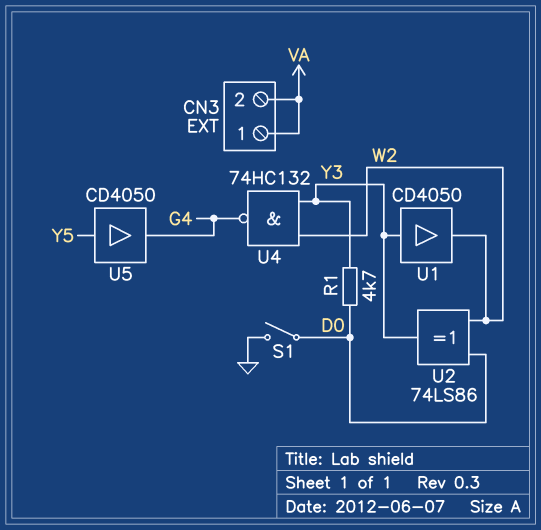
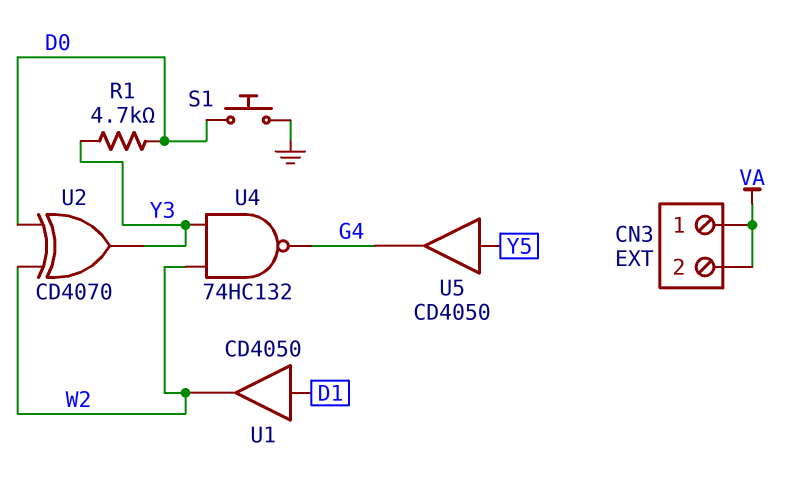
S1: switch (D0, GND) -> button (D0, GND)
U1: buffer CD4050 (in Y3, out W2) -> buffer CD4050 (in D1, out W2)
U2: XOR 74LS86 (in D0, in W2, out Y3) -> XOR CD4070 (in D0, in W2, out Y3)

